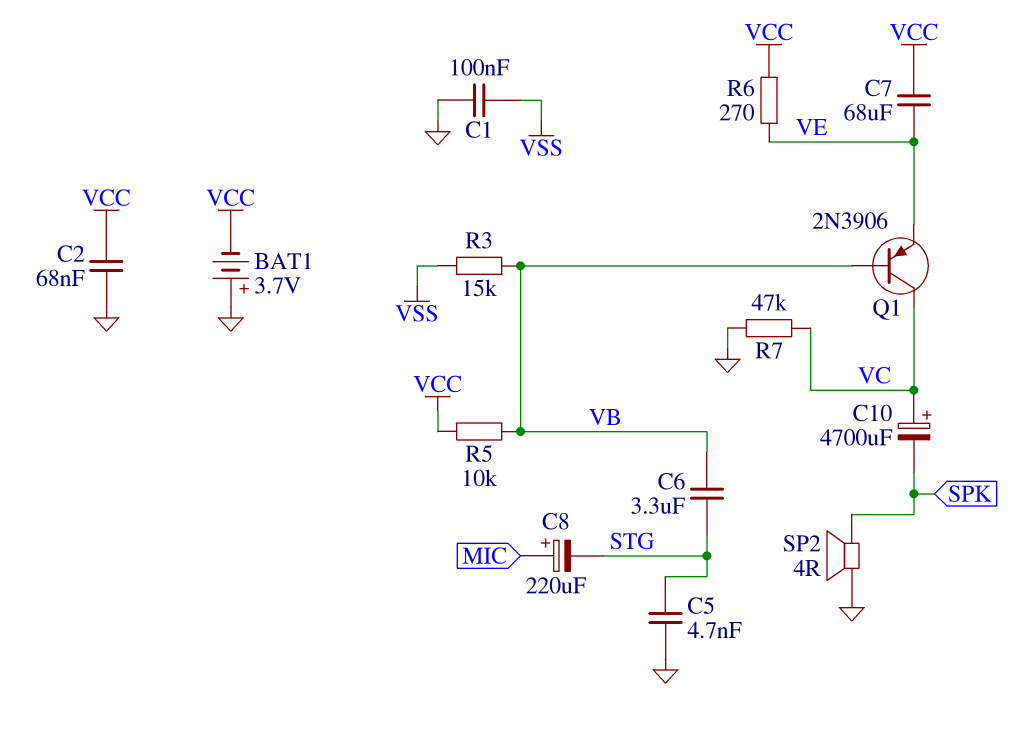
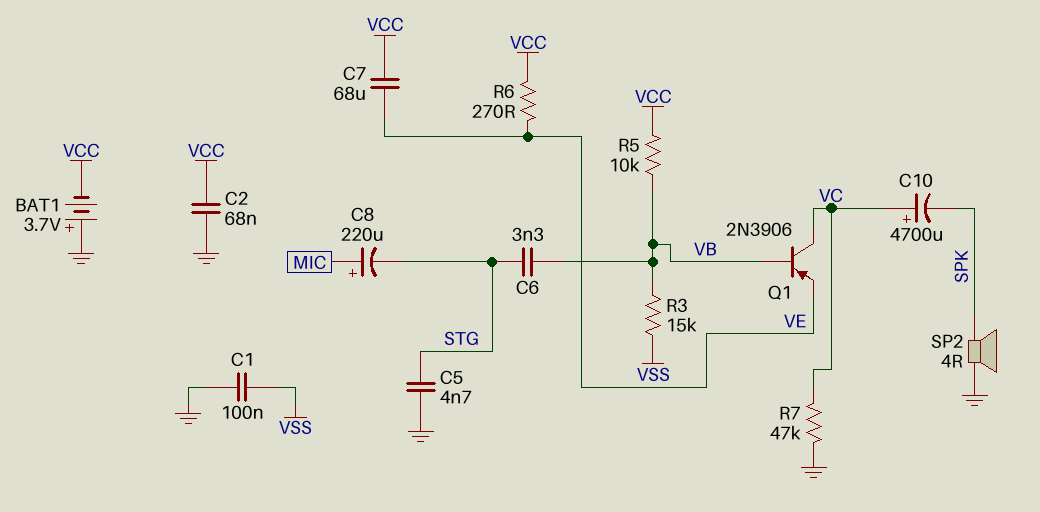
C6: 3.3uF (STG, VB) -> 3.3nF (STG, VB)

